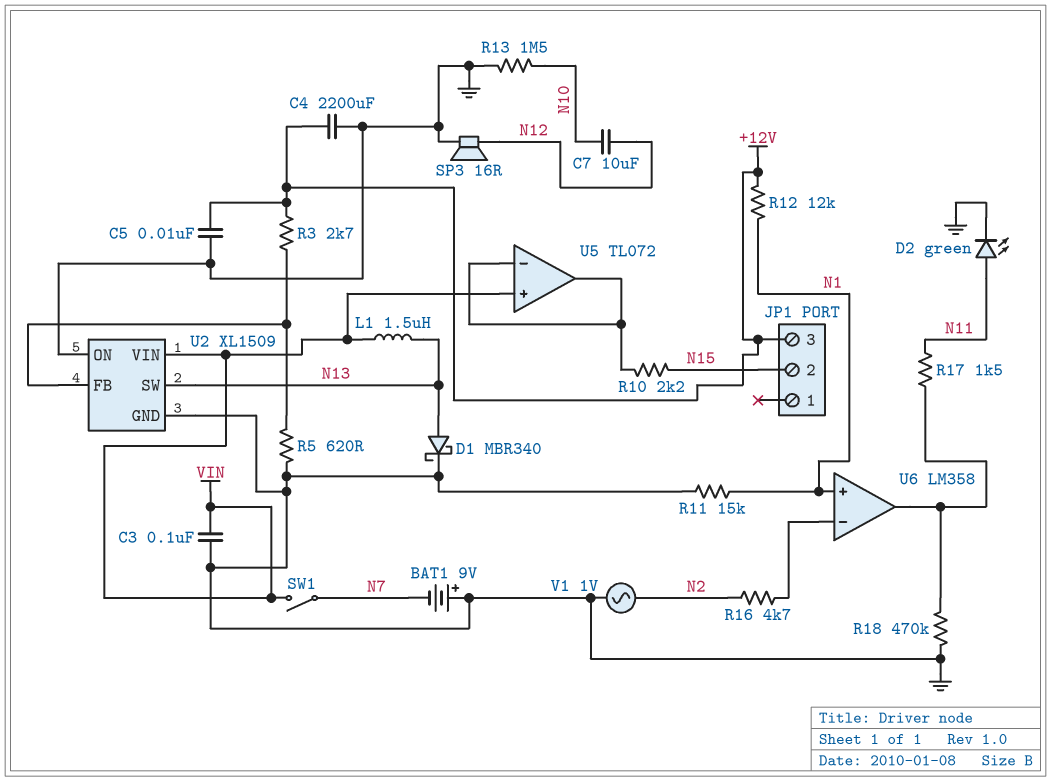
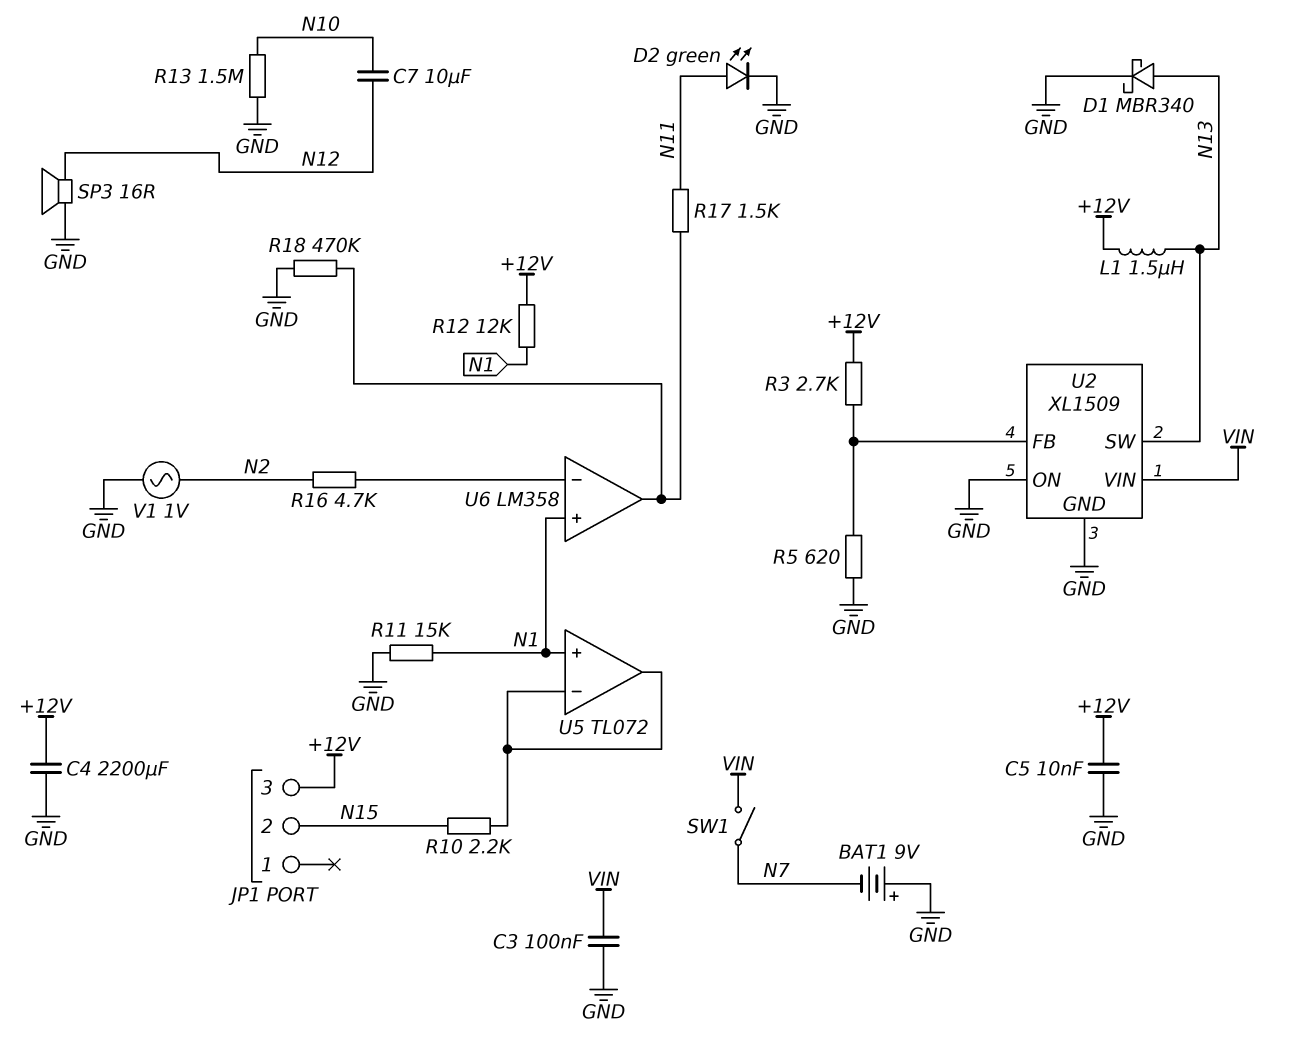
L1: 1.5uH (N13, VIN) -> 1.5uH (+12V, N13)
U5 pin in+: VIN -> N1

